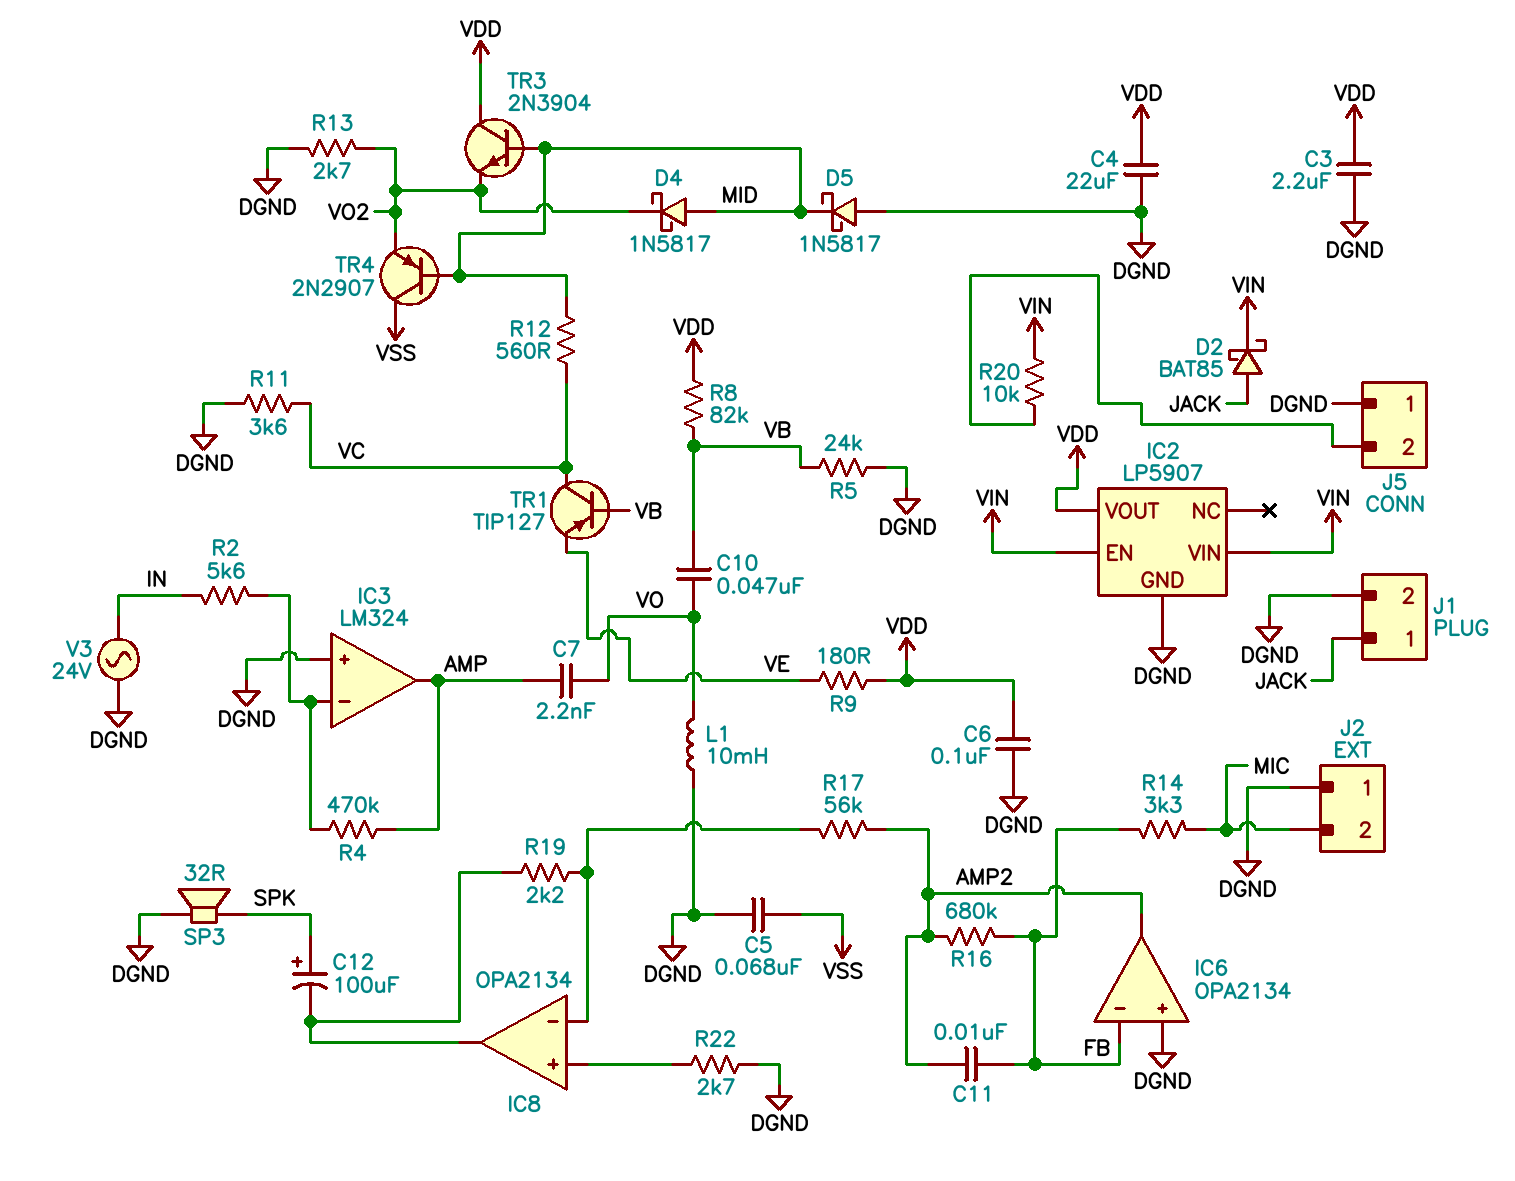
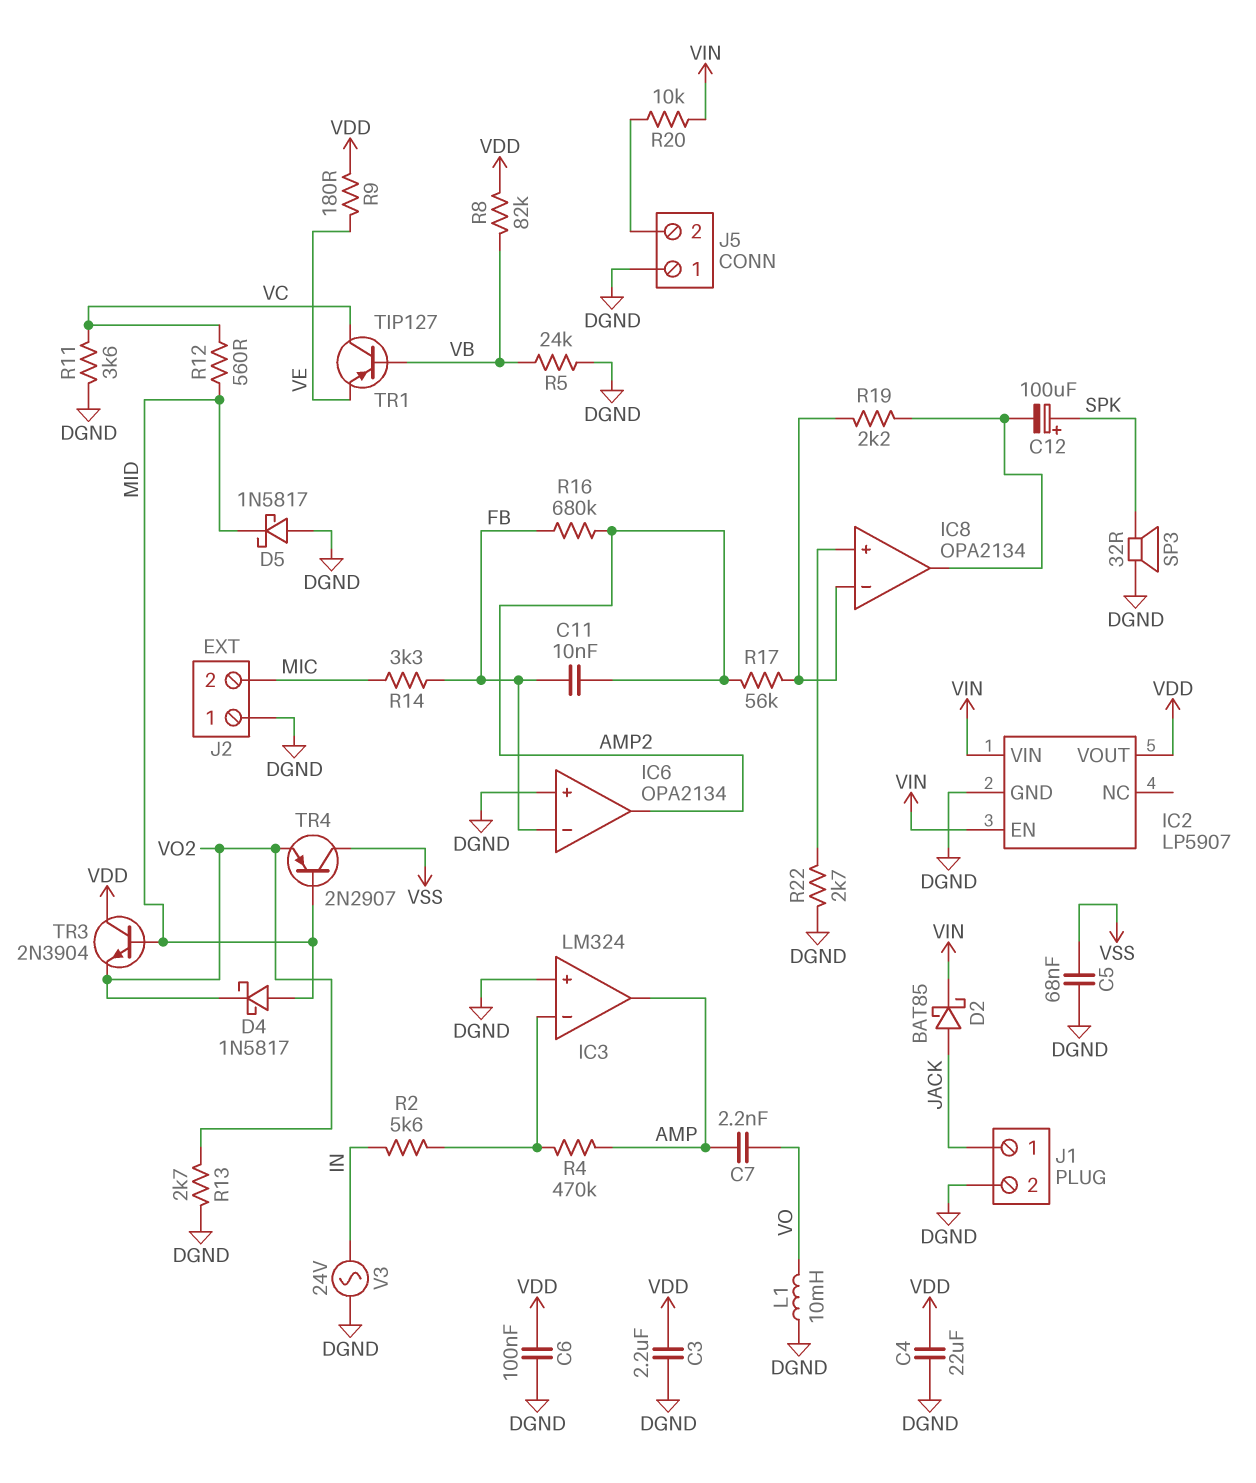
C10: 47nF (VB, VO) -> none

